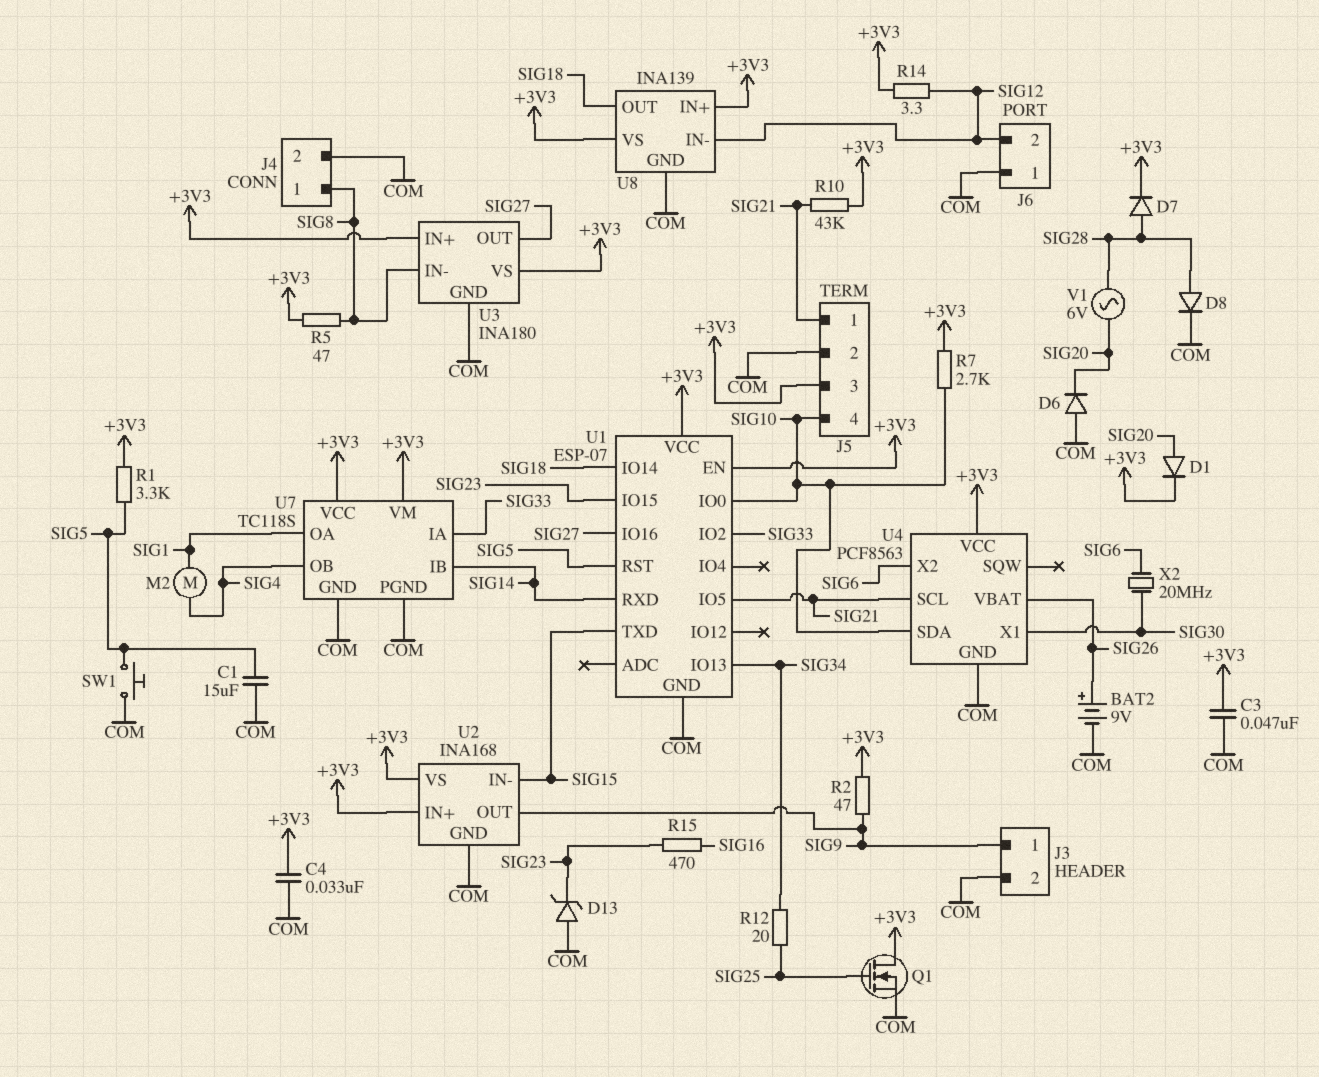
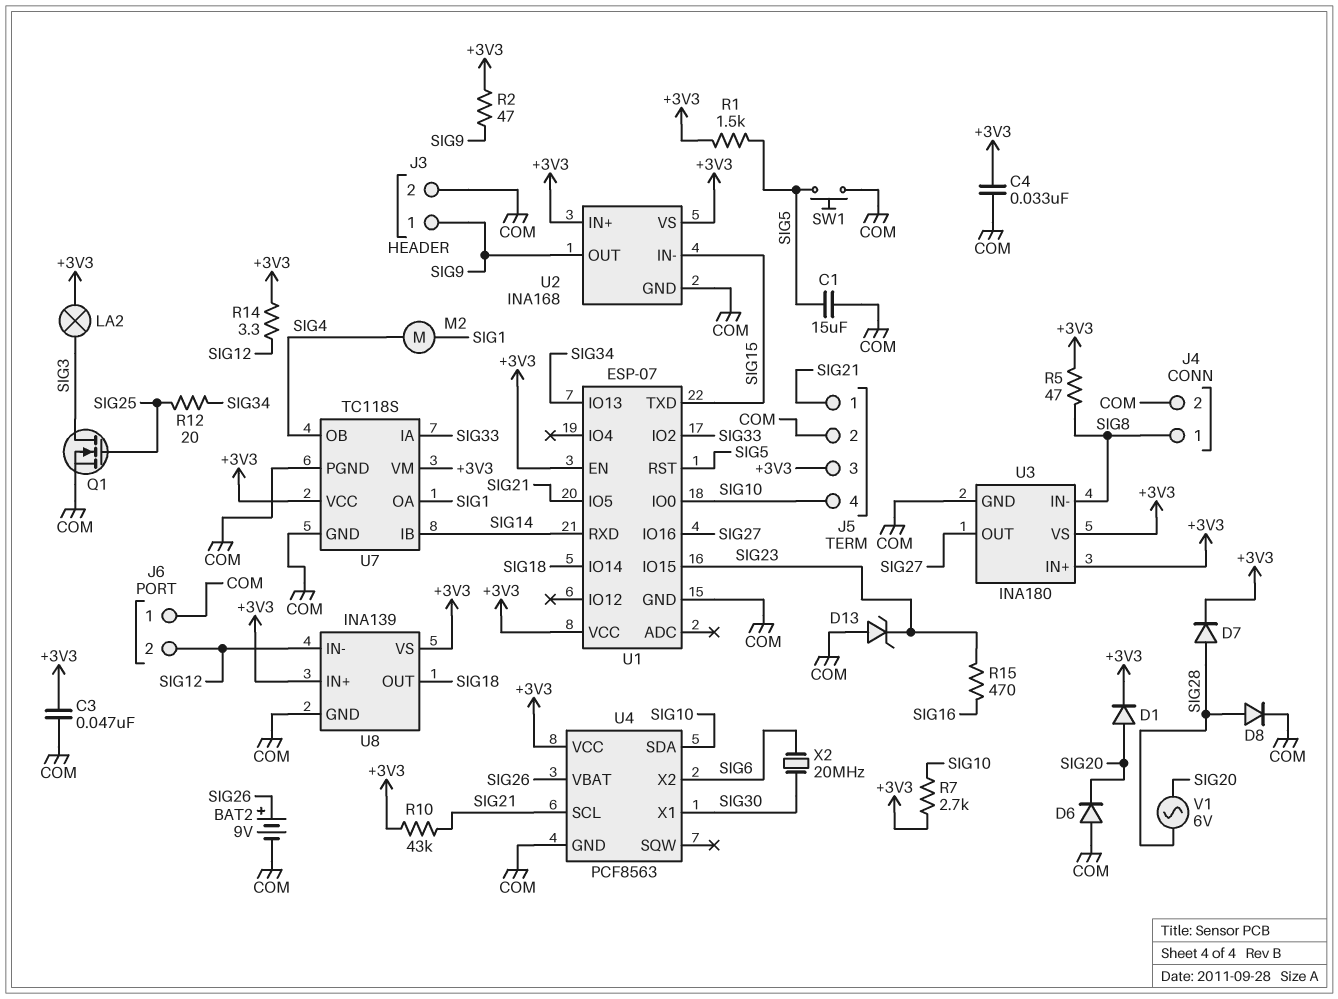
LA2: none -> lamp (+3V3, SIG3)
Q1: NMOS (G SIG25, D +3V3, S COM) -> NMOS (G SIG25, D SIG3, S COM)
R1: 3.3k (+3V3, SIG5) -> 1.5k (+3V3, SIG5)

